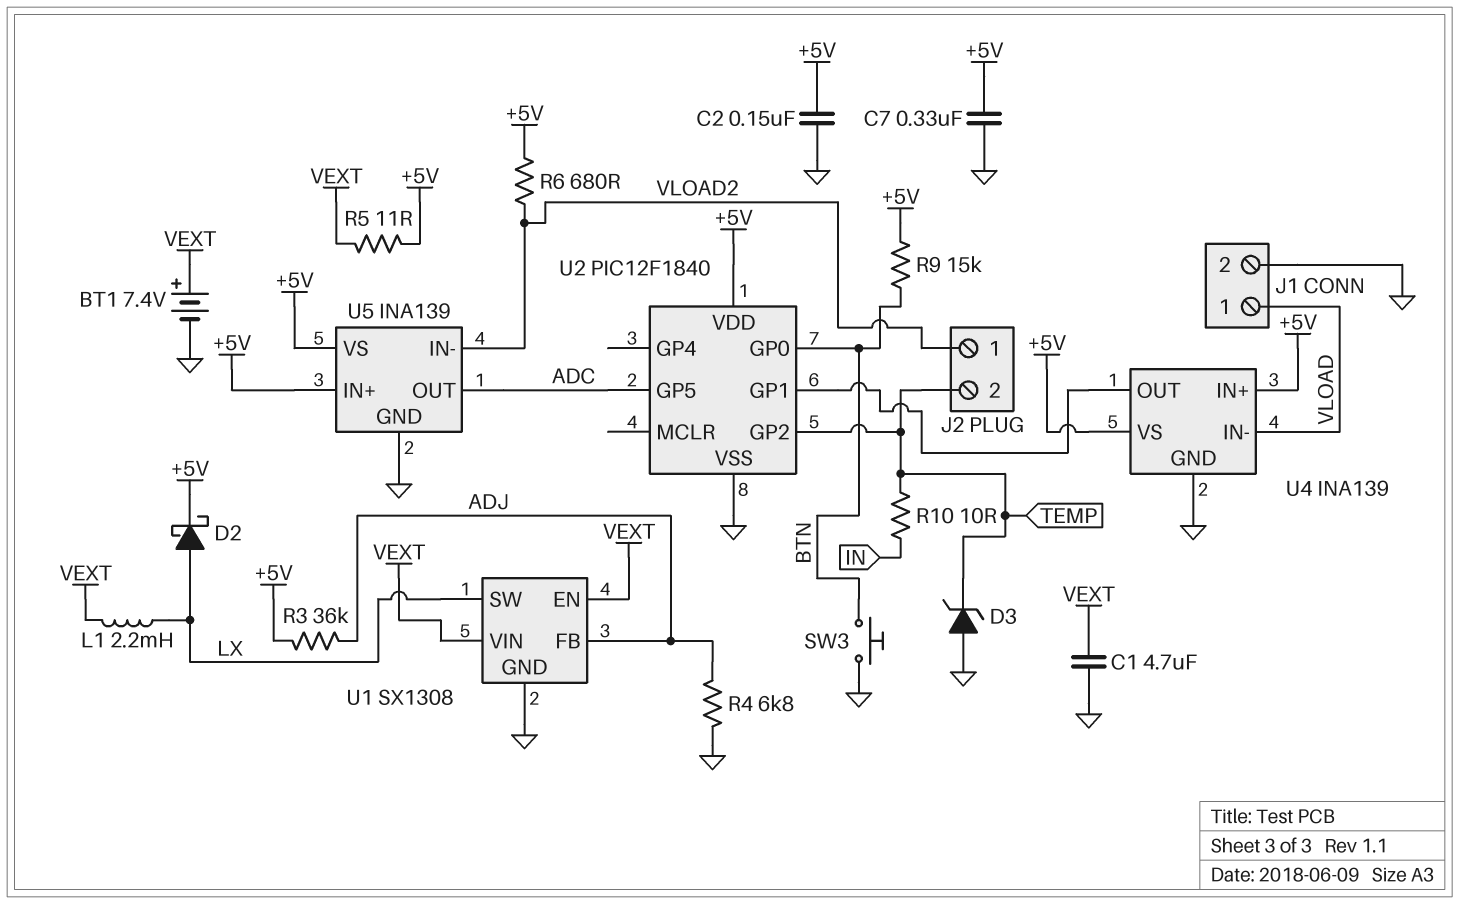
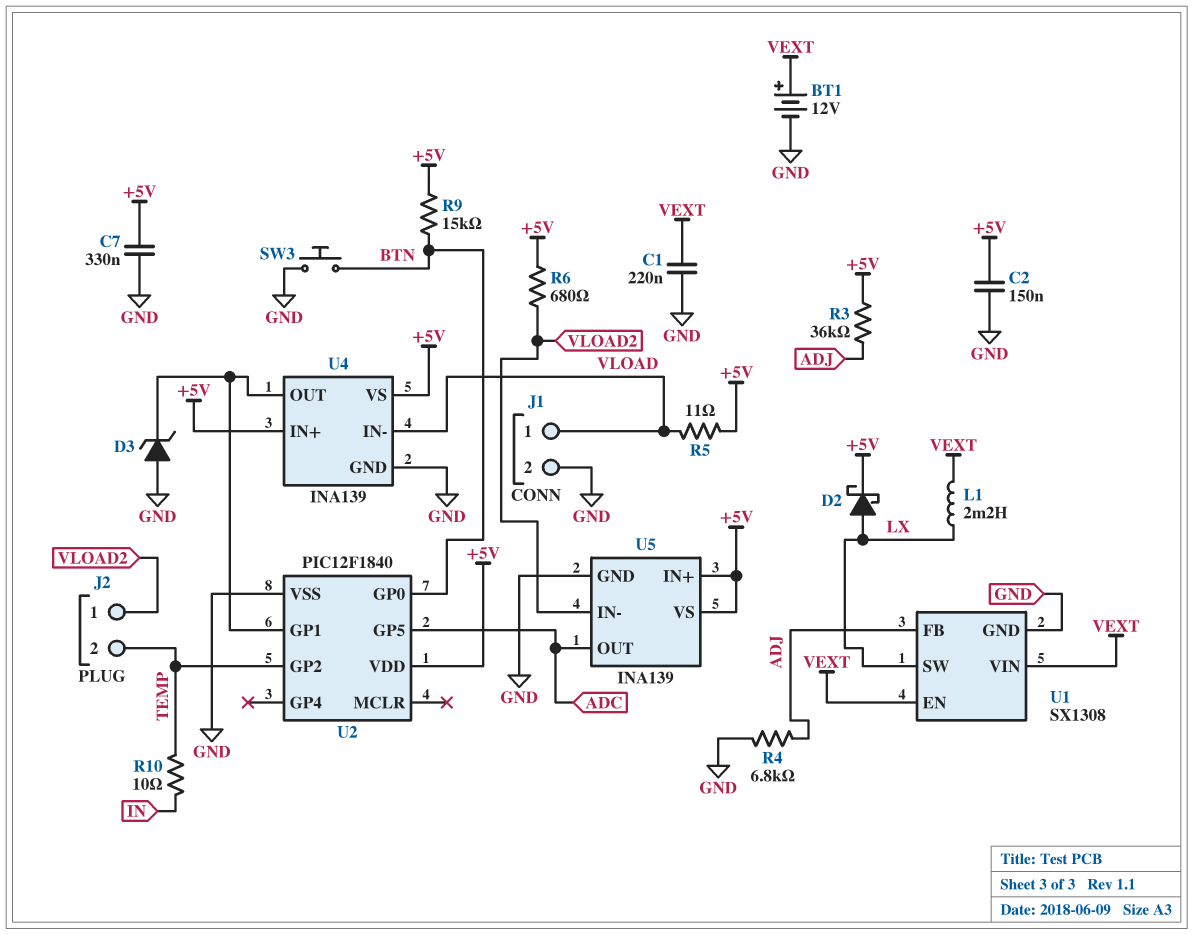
BT1: 7.4V (plus VEXT, minus GND) -> 12V (plus VEXT, minus GND)
C1: 4.7uF (GND, VEXT) -> 220nF (GND, VEXT)
D3: zener (A GND, K TEMP) -> zener (A GND, K U2/GP1)
R5: 11 (+5V, VEXT) -> 11 (+5V, VLOAD)

